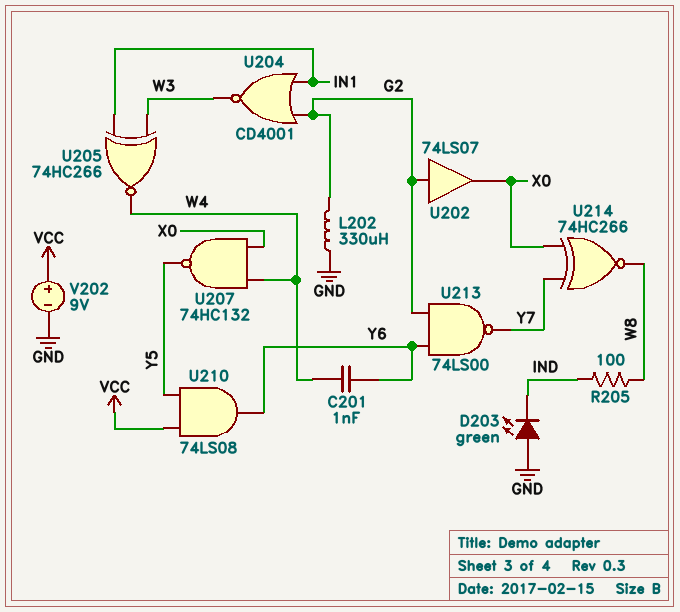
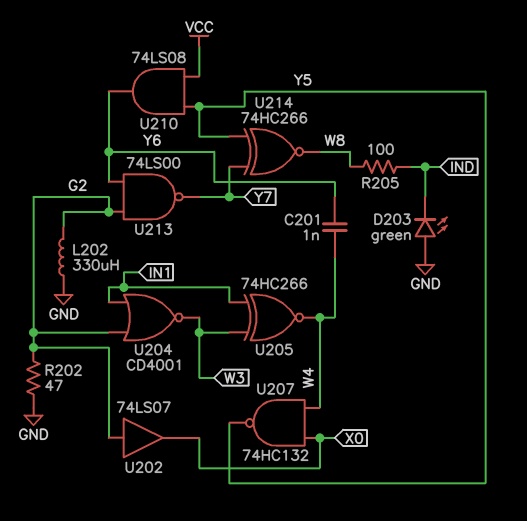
R202: none -> 47 (G2, GND)
U214: XNOR 74HC266 (in X0, in Y7, out W8) -> XNOR 74HC266 (in Y5, in Y7, out W8)
V202: 9V (plus VCC, minus GND) -> none

